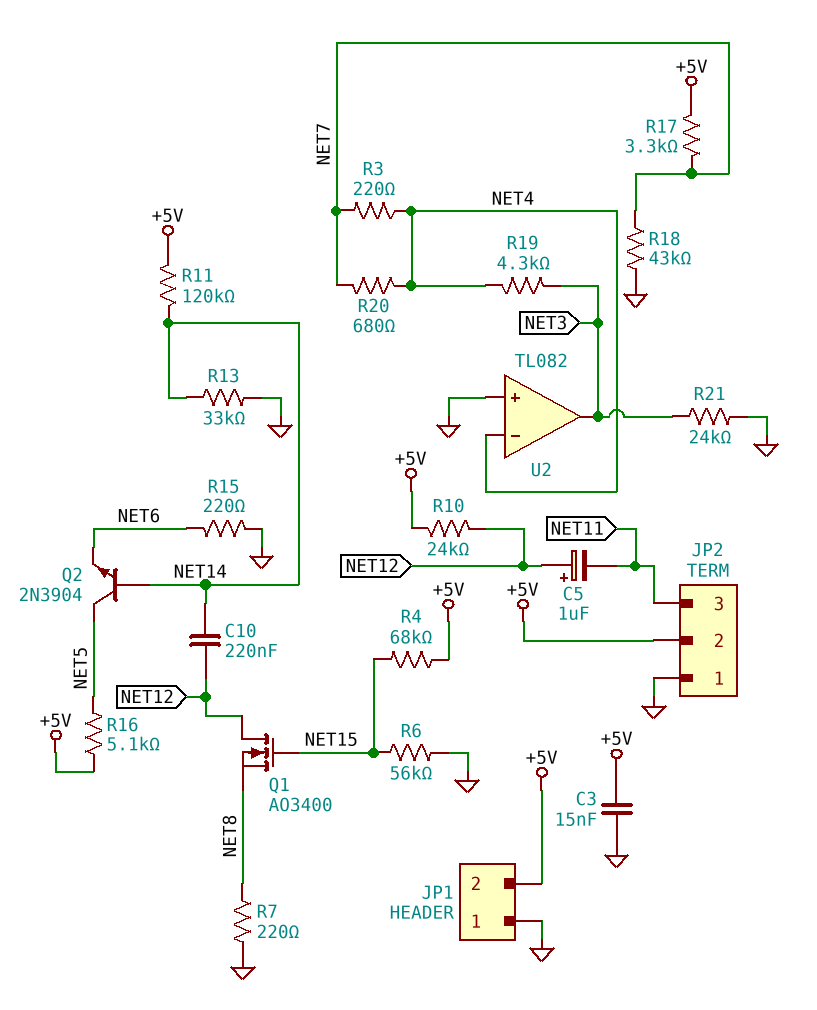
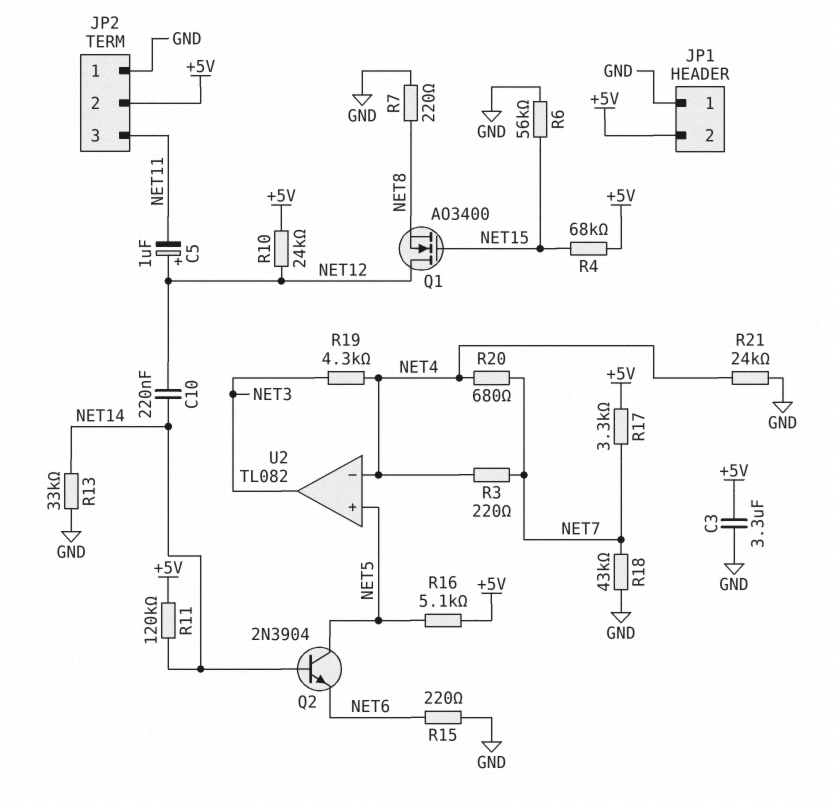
C3: 15nF (+5V, GND) -> 3.3uF (+5V, GND)
R21: 24k (GND, NET3) -> 24k (GND, NET4)
U2 pin in+: GND -> NET5

